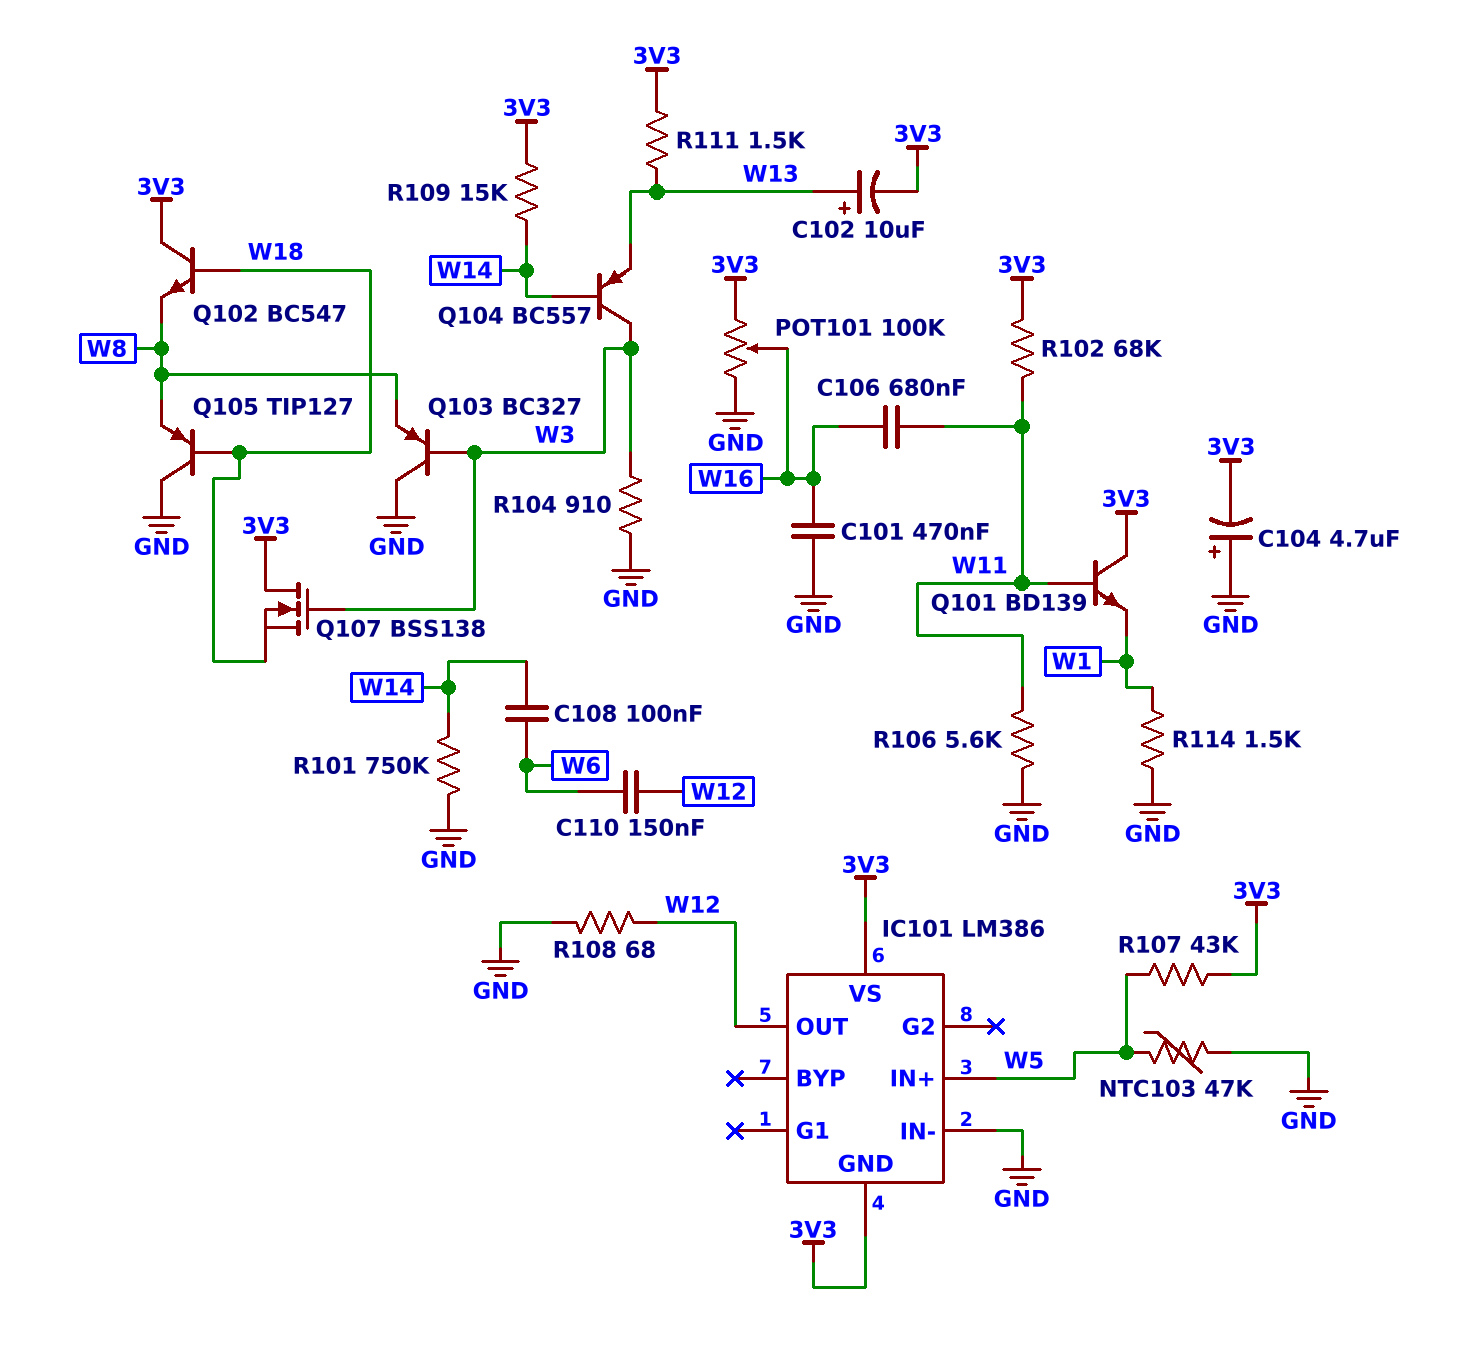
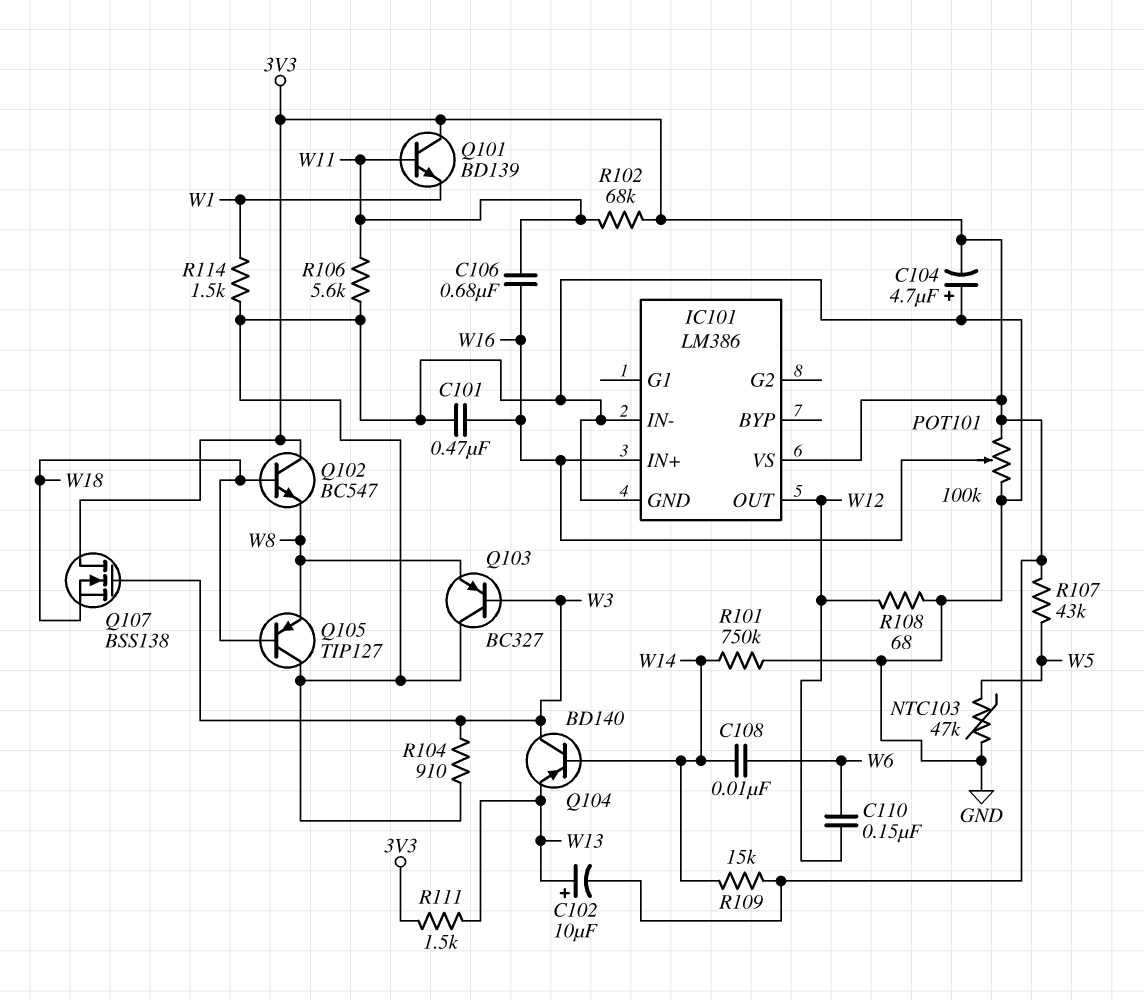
C108: 100nF (W6, W14) -> 10nF (W6, W14)
IC101 pin GND: 3V3 -> GND
IC101 pin IN+: W5 -> W16
Q104: PNP BC557 (B W14, C W3, E W13) -> PNP BD140 (B W14, C W3, E W13)

